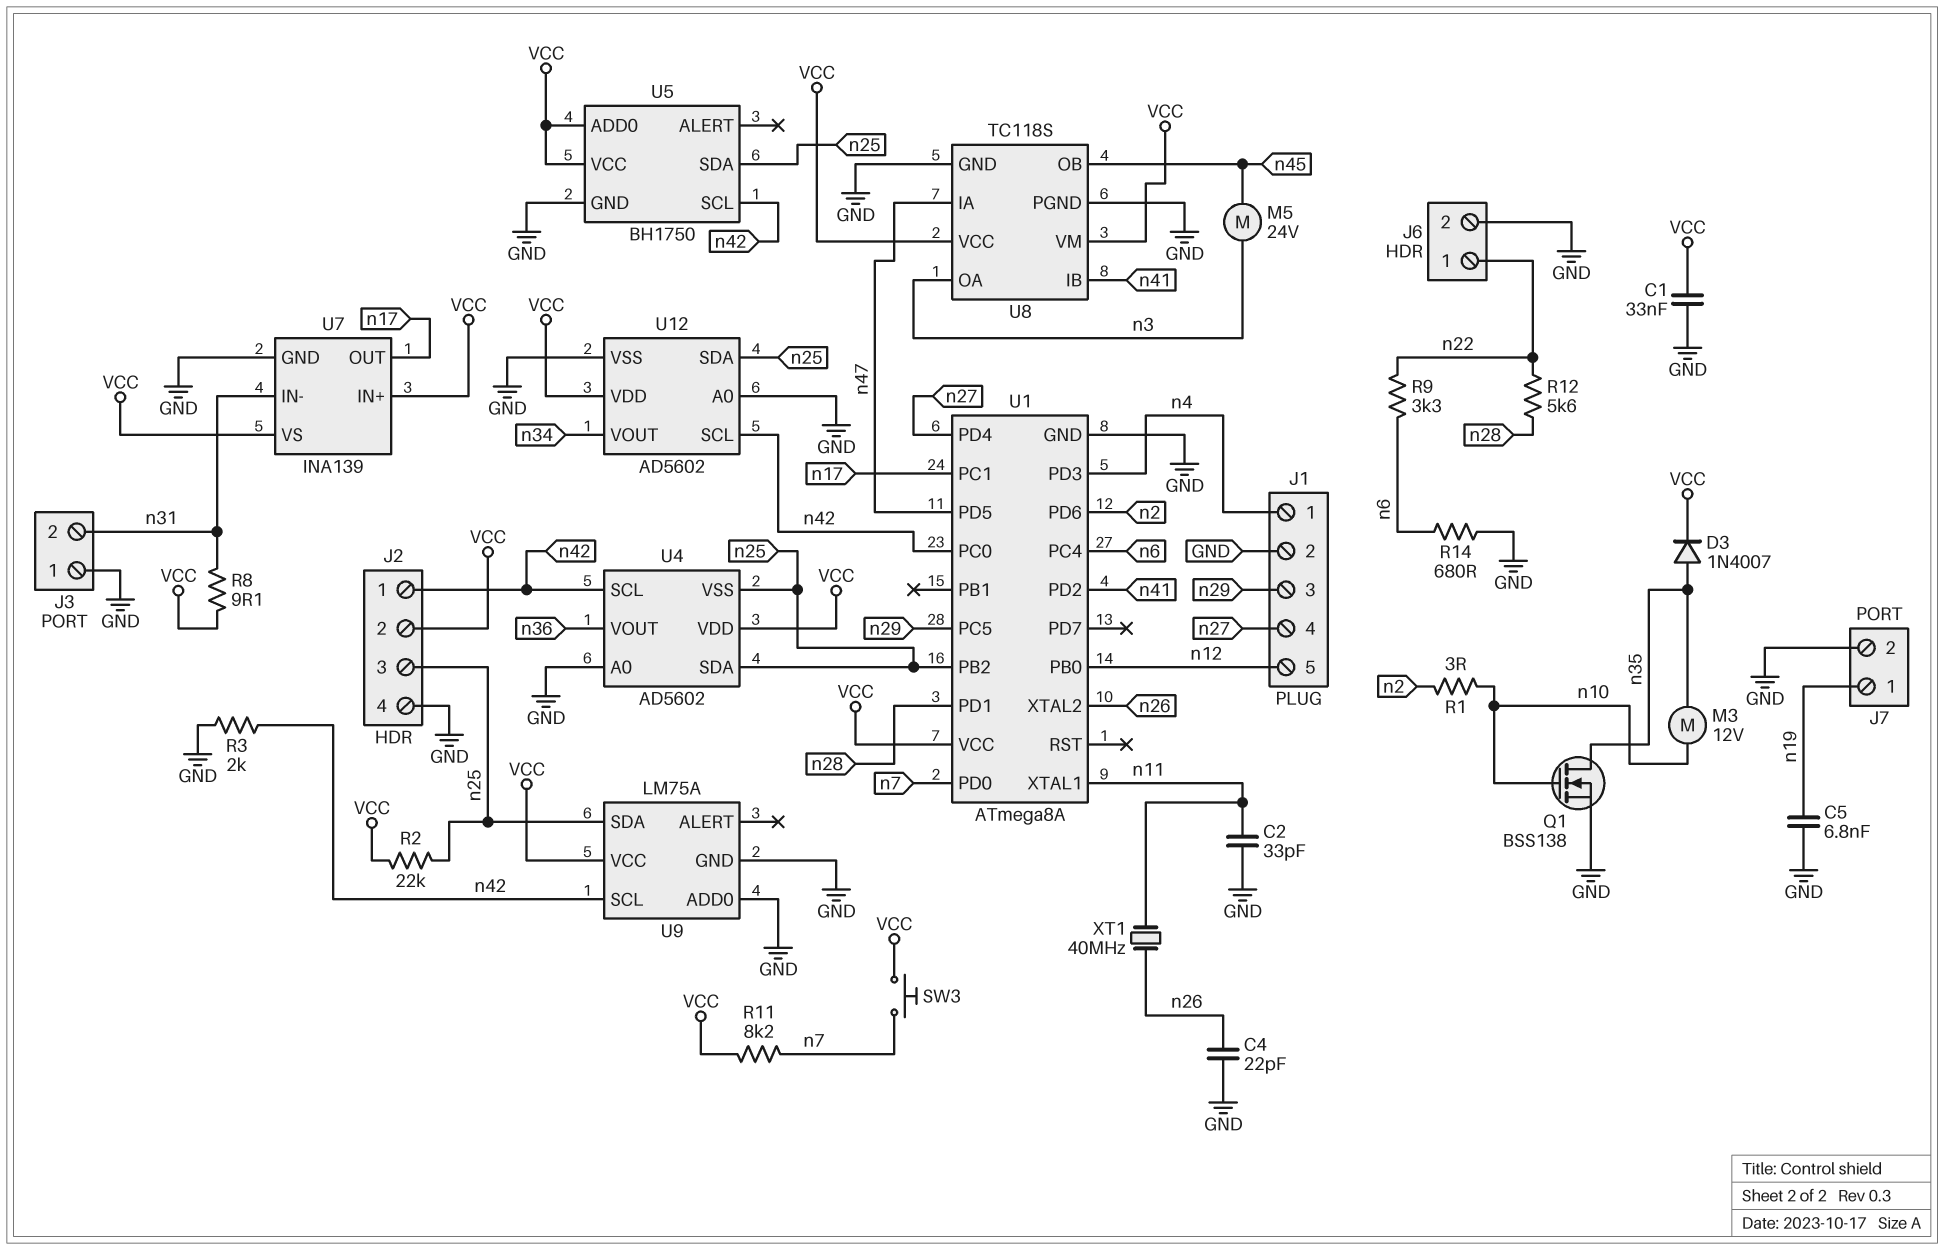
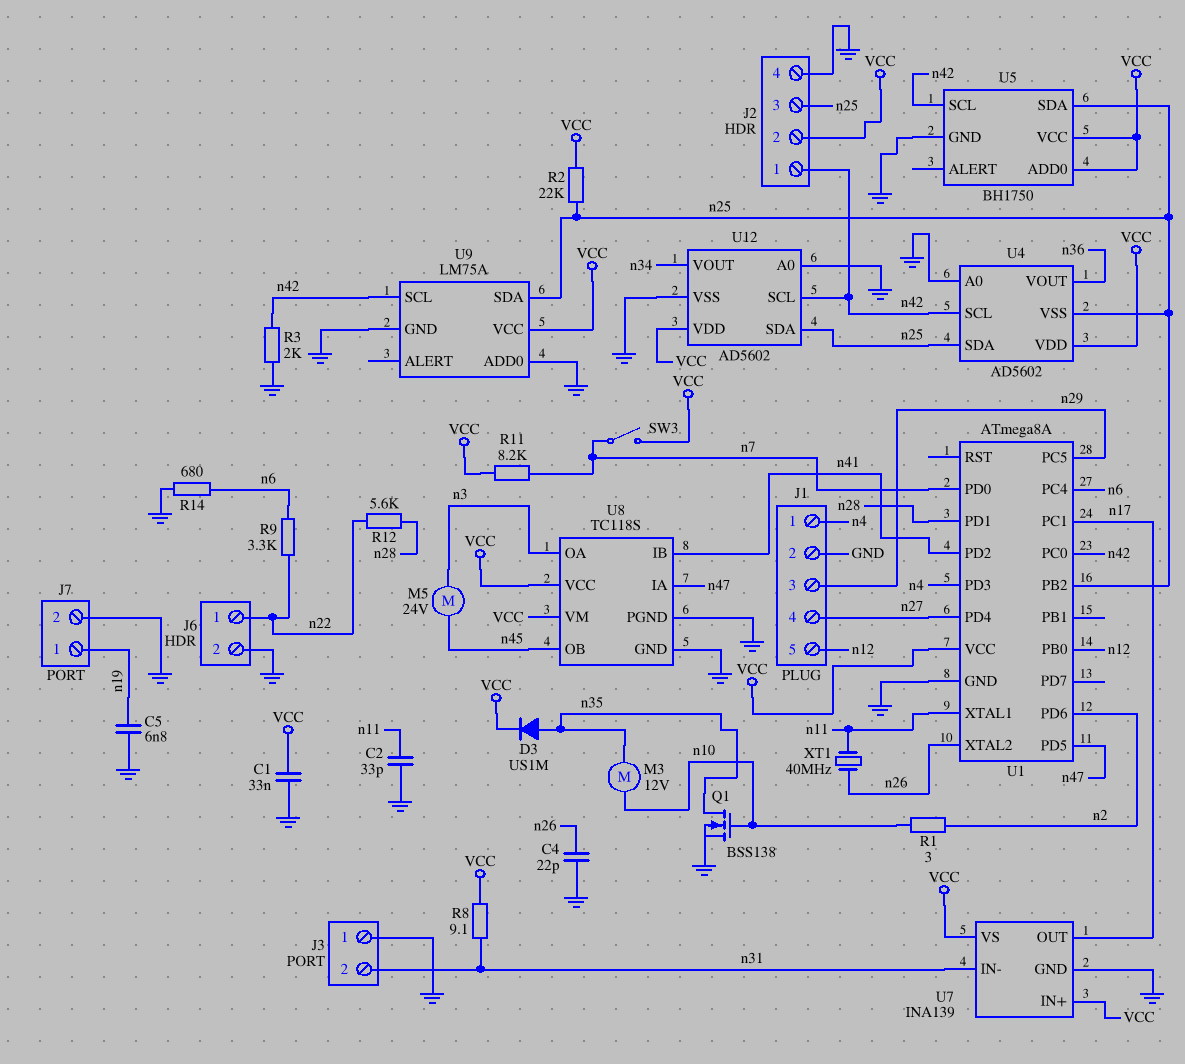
D3: diode 1N4007 (A n35, K VCC) -> diode US1M (A n35, K VCC)
SW3: button (VCC, n7) -> switch (VCC, n7)

